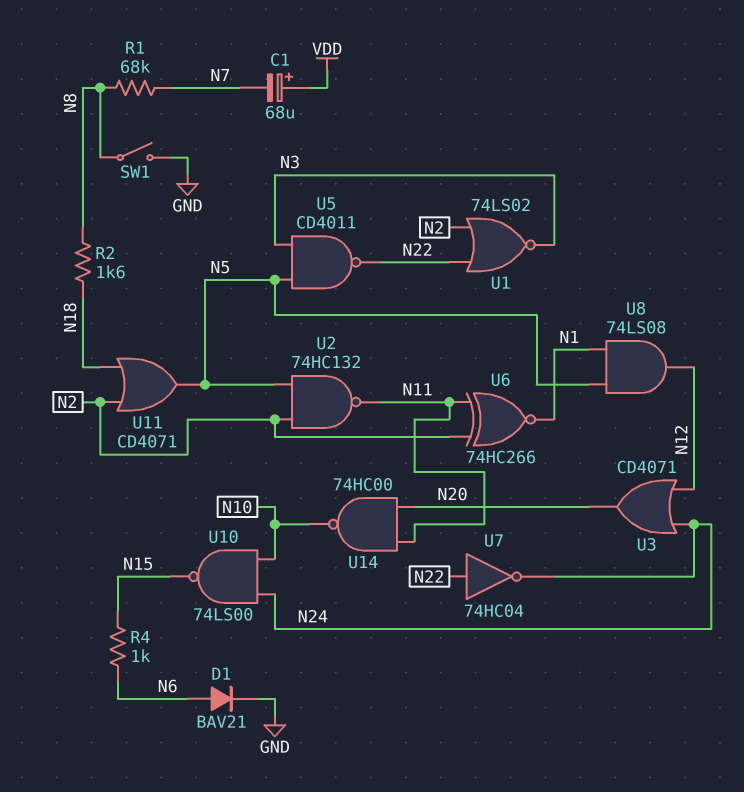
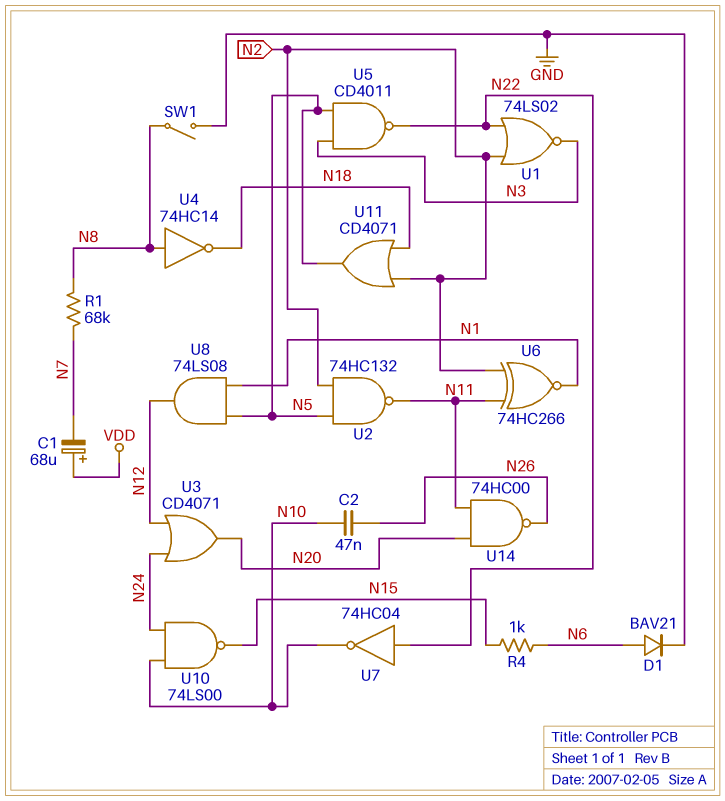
C2: none -> 47nF (N10, N26)
R2: 1.6k (N8, N18) -> none
U4: none -> NOT 74HC14 (in N8, out N18)
U7: NOT 74HC04 (in N22, out N24) -> NOT 74HC04 (in N22, out N10)
U14: NAND 74HC00 (in N11, in N20, out N10) -> NAND 74HC00 (in N11, in N20, out N26)

